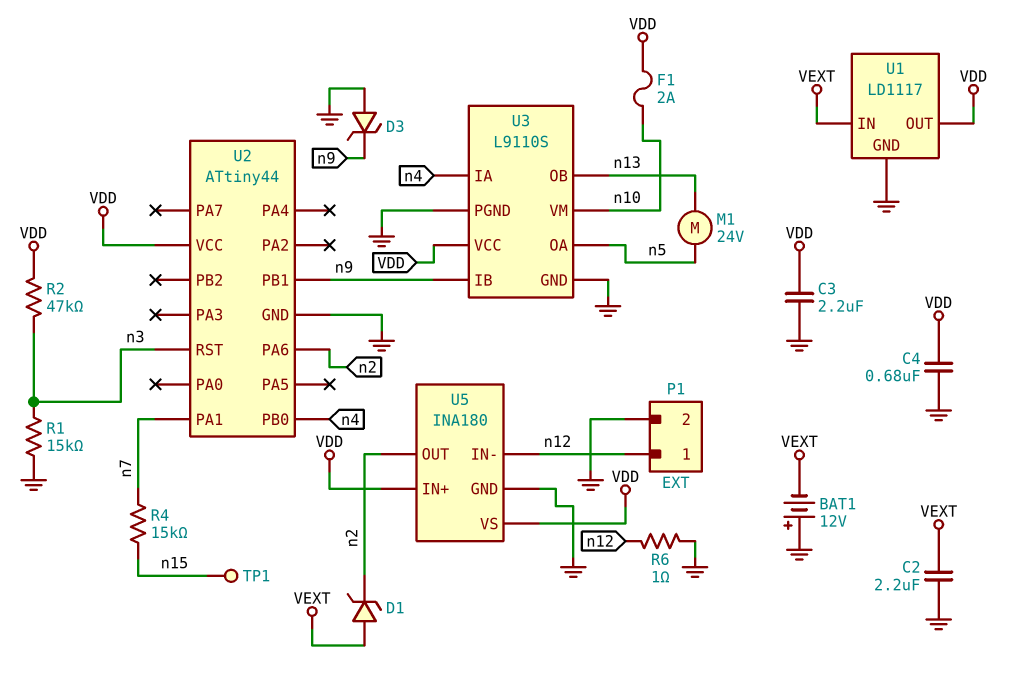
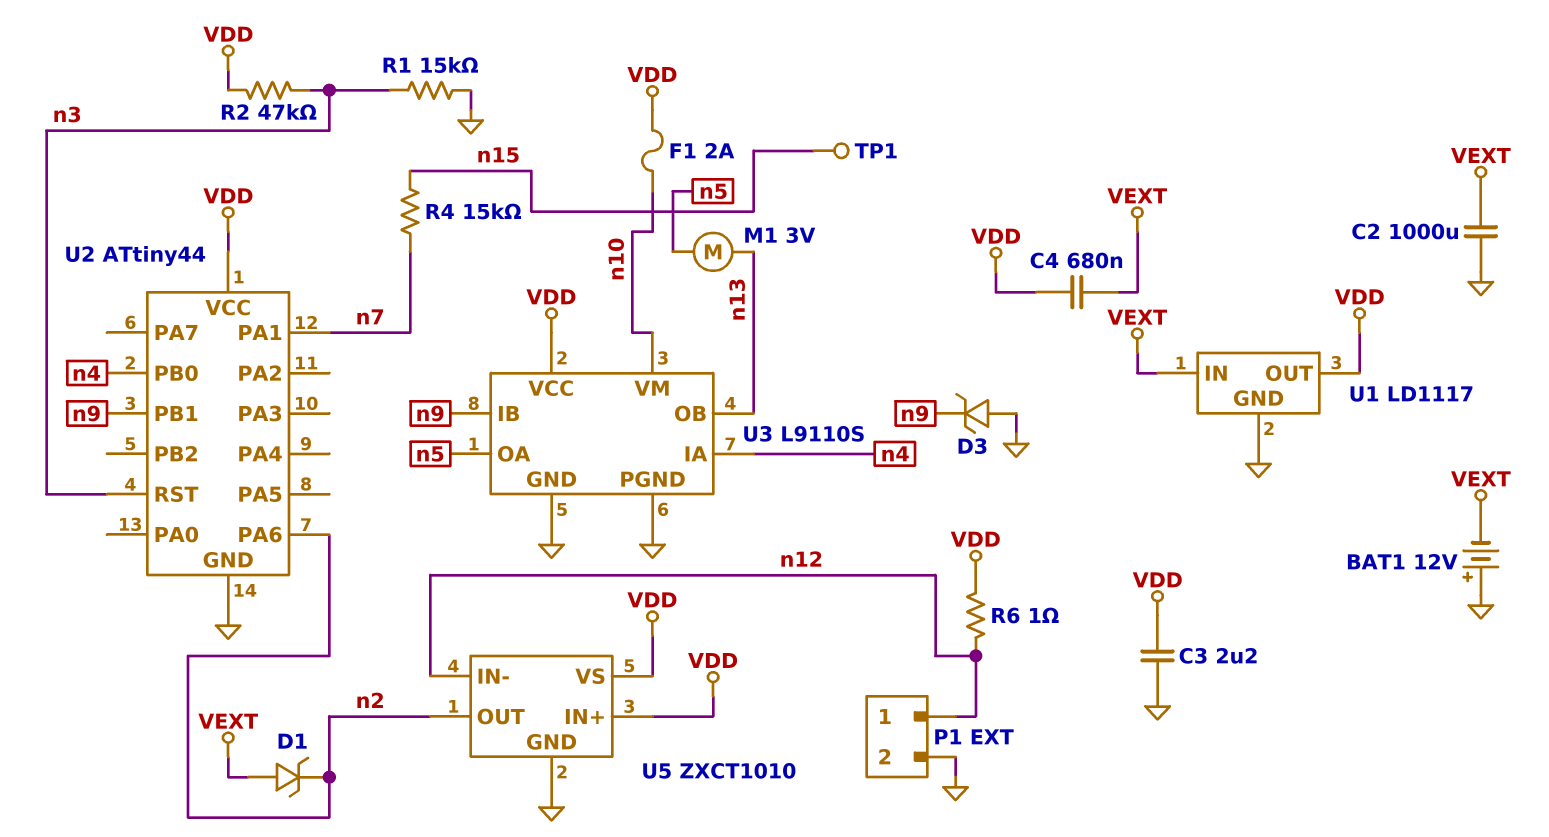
C2: 2.2uF (GND, VEXT) -> 1000uF (GND, VEXT)
C4: 680nF (GND, VDD) -> 680nF (VDD, VEXT)
M1: motor 24V (n5, n13) -> motor 3V (n5, n13)
R6: 1 (GND, n12) -> 1 (VDD, n12)
U5: INA180 -> ZXCT1010

